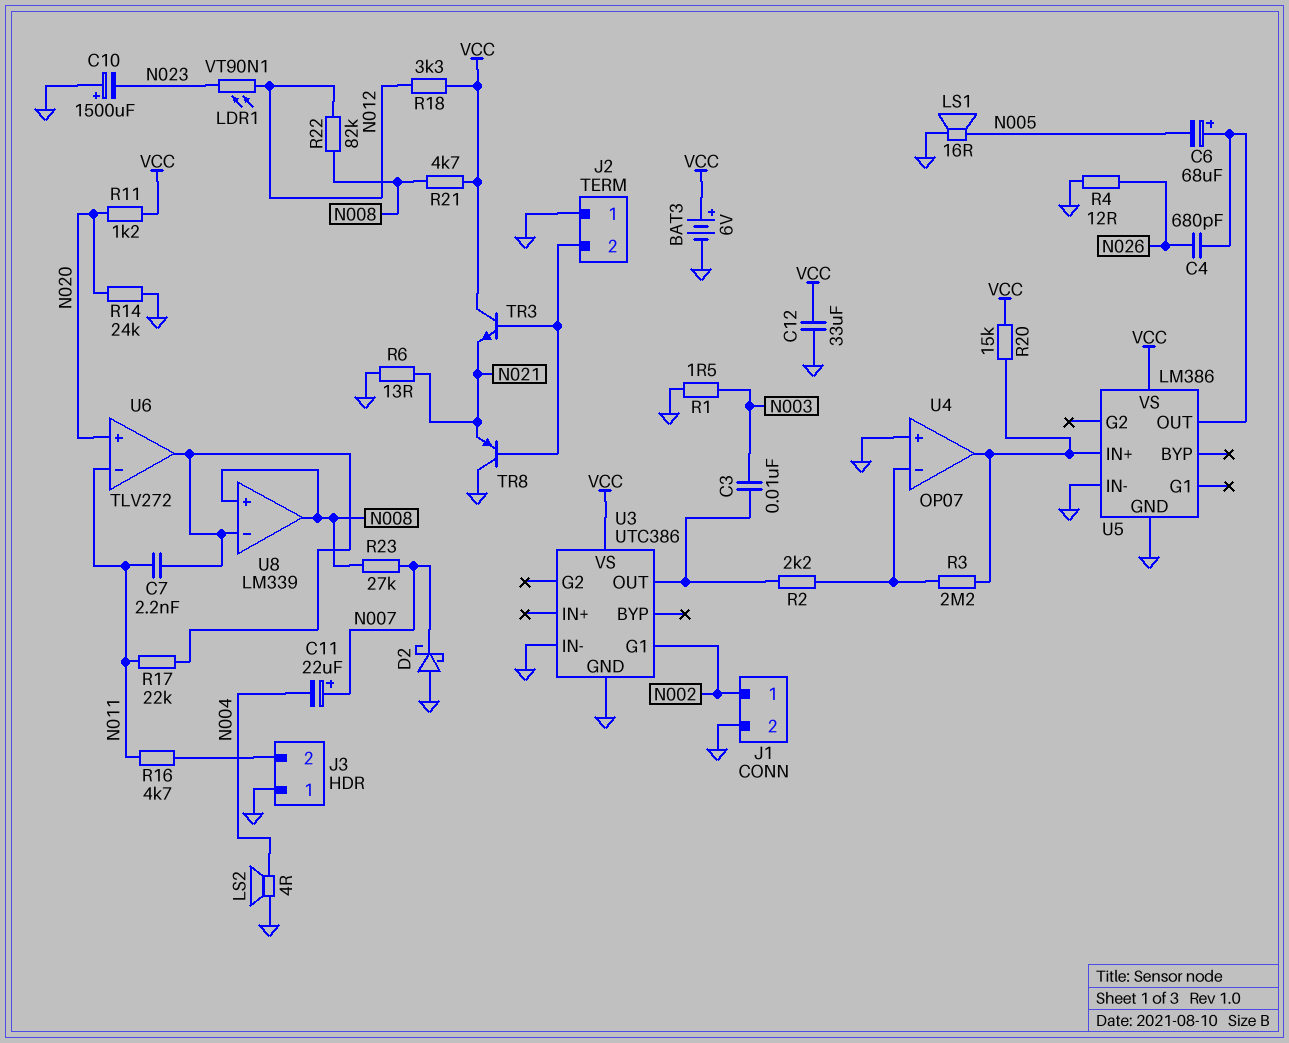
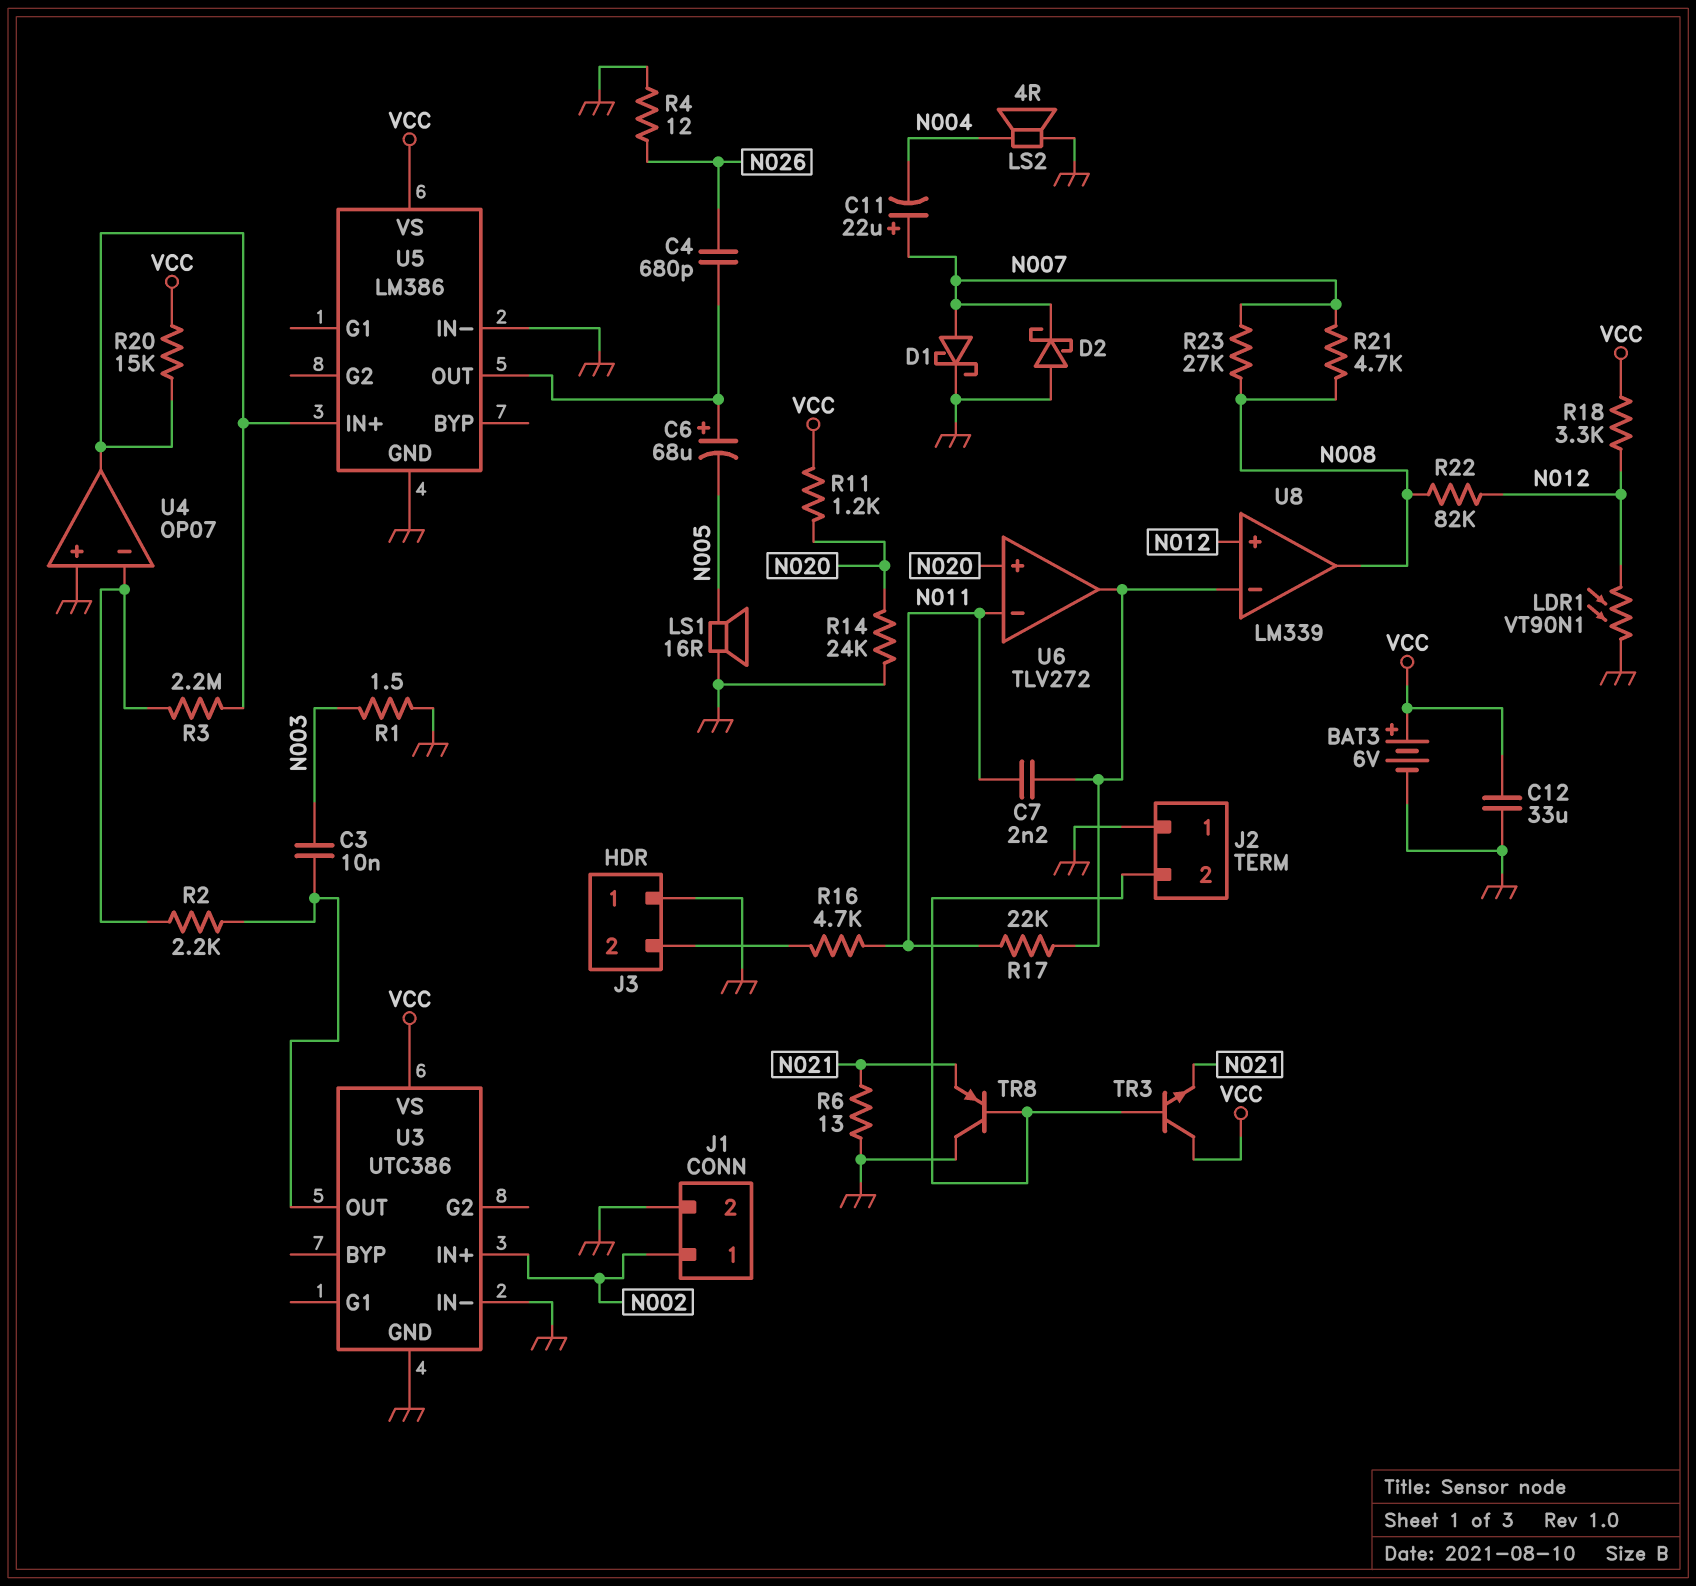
C10: 1500uF (plus GND, minus N023) -> none
D1: none -> schottky (A N007, K GND)
LDR1: VT90N1 (N012, N023) -> VT90N1 (GND, N012)
R21: 4.7k (N008, VCC) -> 4.7k (N007, N008)
U3 pin G1: N002 -> none
U3 pin IN+: none -> N002
U8 pin in+: N008 -> N012

